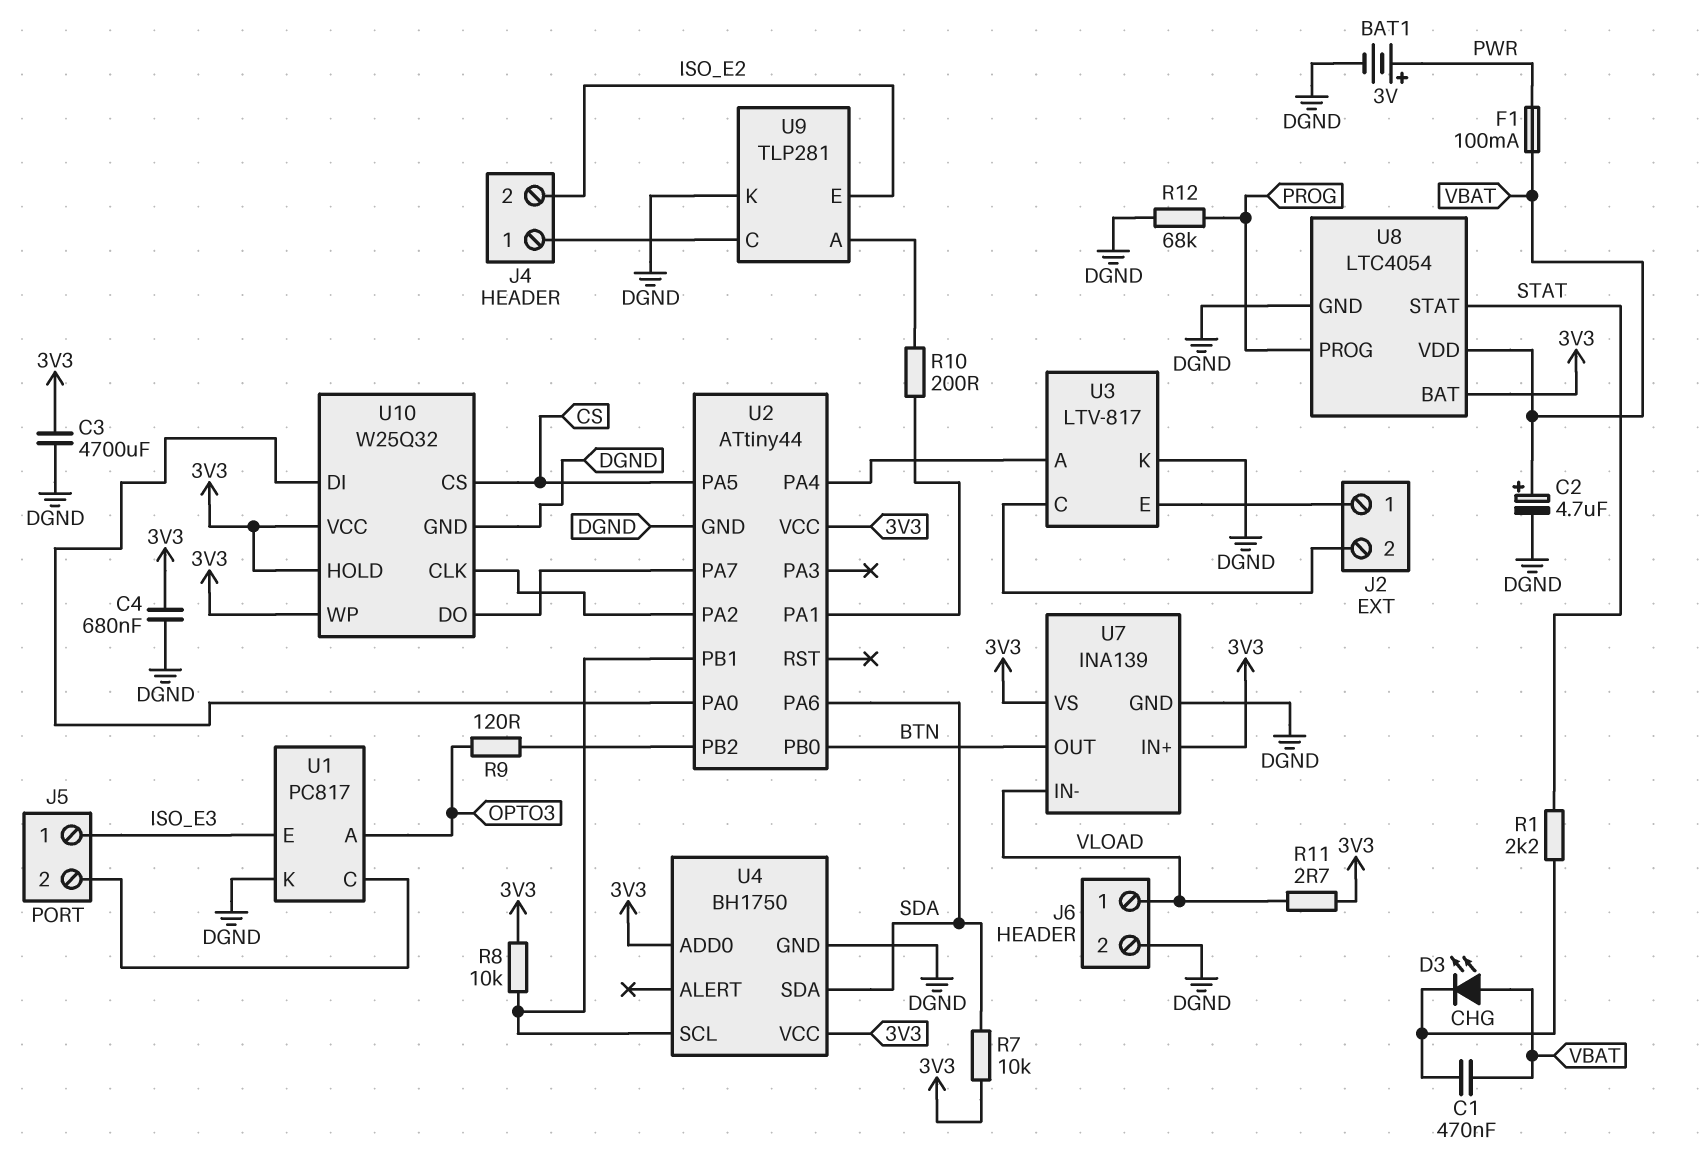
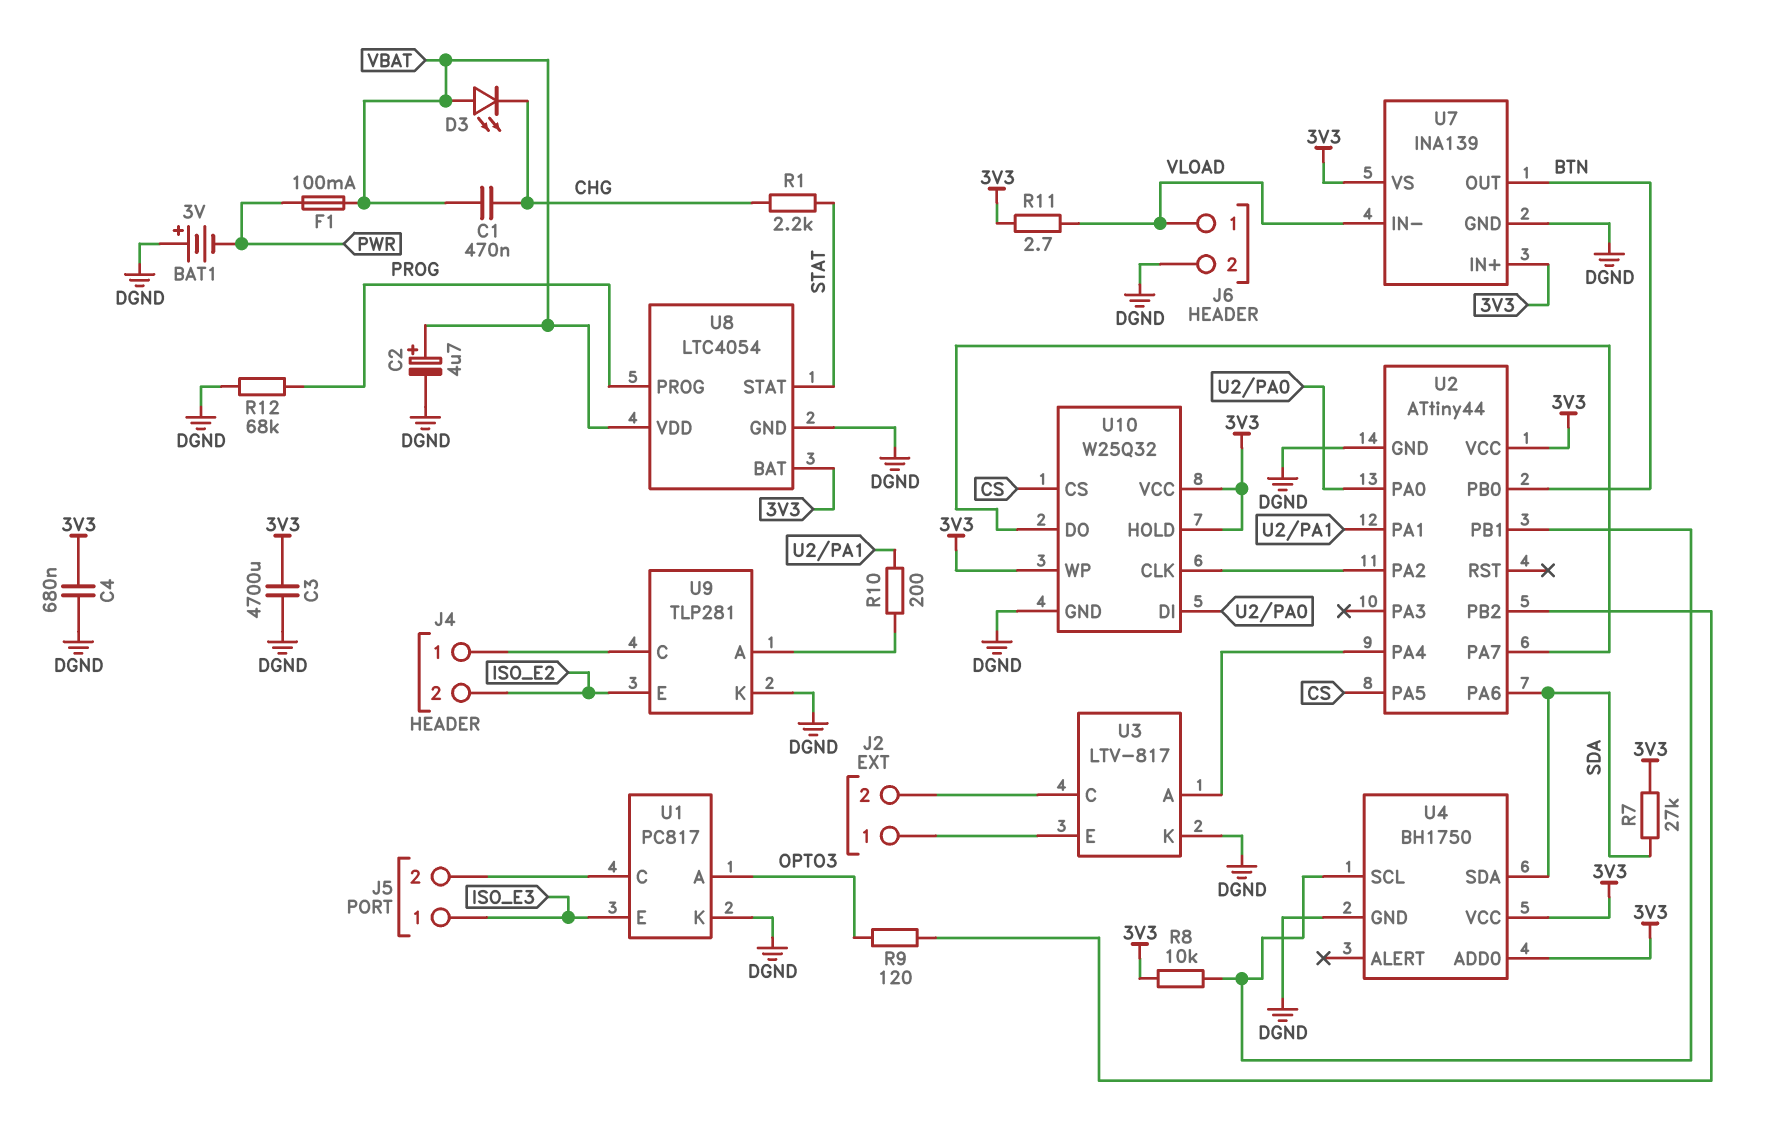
BAT1: 3V (plus PWR, minus DGND) -> 3V (plus DGND, minus PWR)
R7: 10k (3V3, SDA) -> 27k (3V3, SDA)

